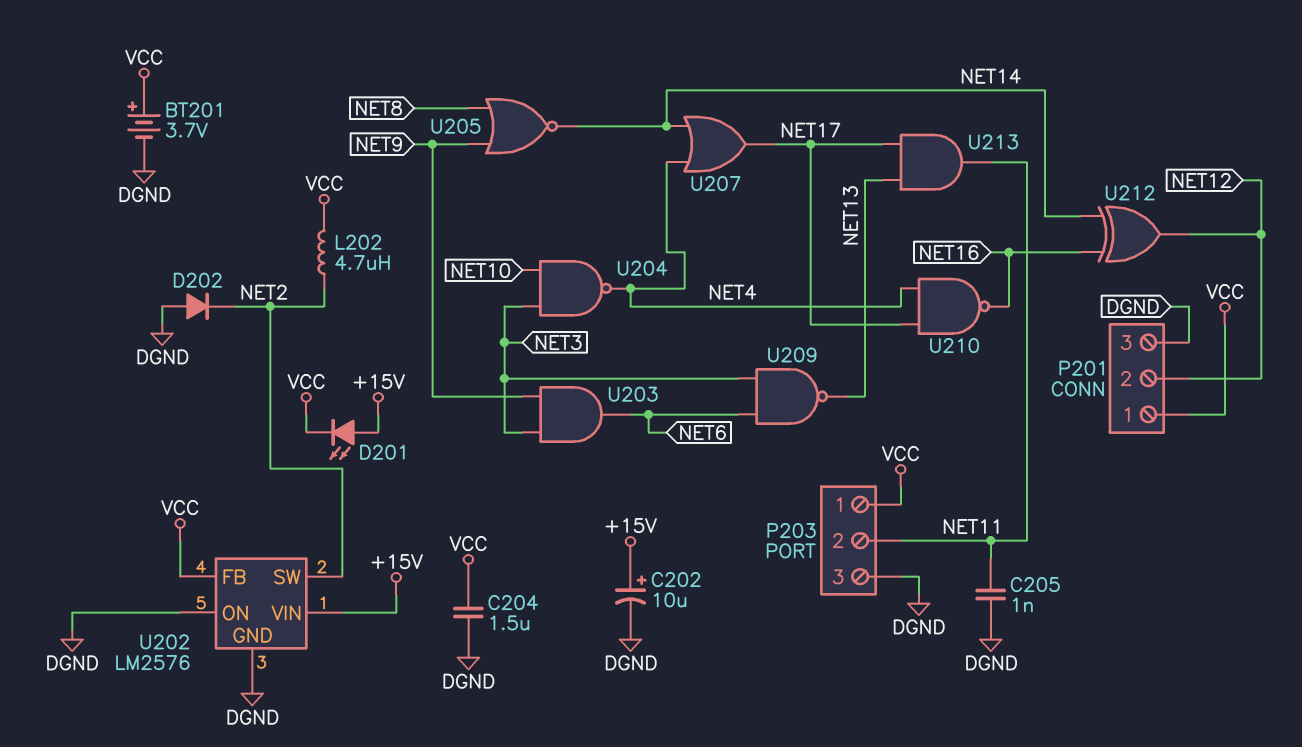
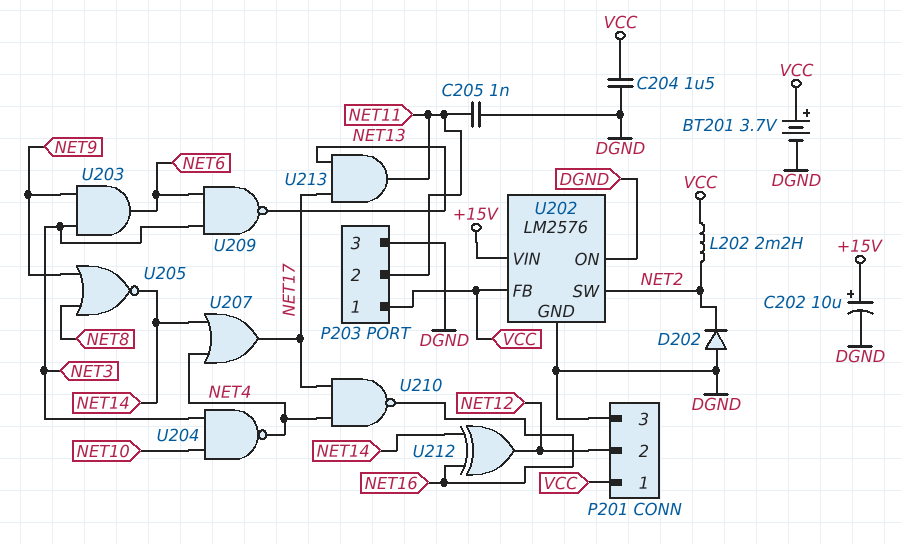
D201: LED (A +15V, K VCC) -> none
L202: 4.7uH (NET2, VCC) -> 2.2mH (NET2, VCC)

